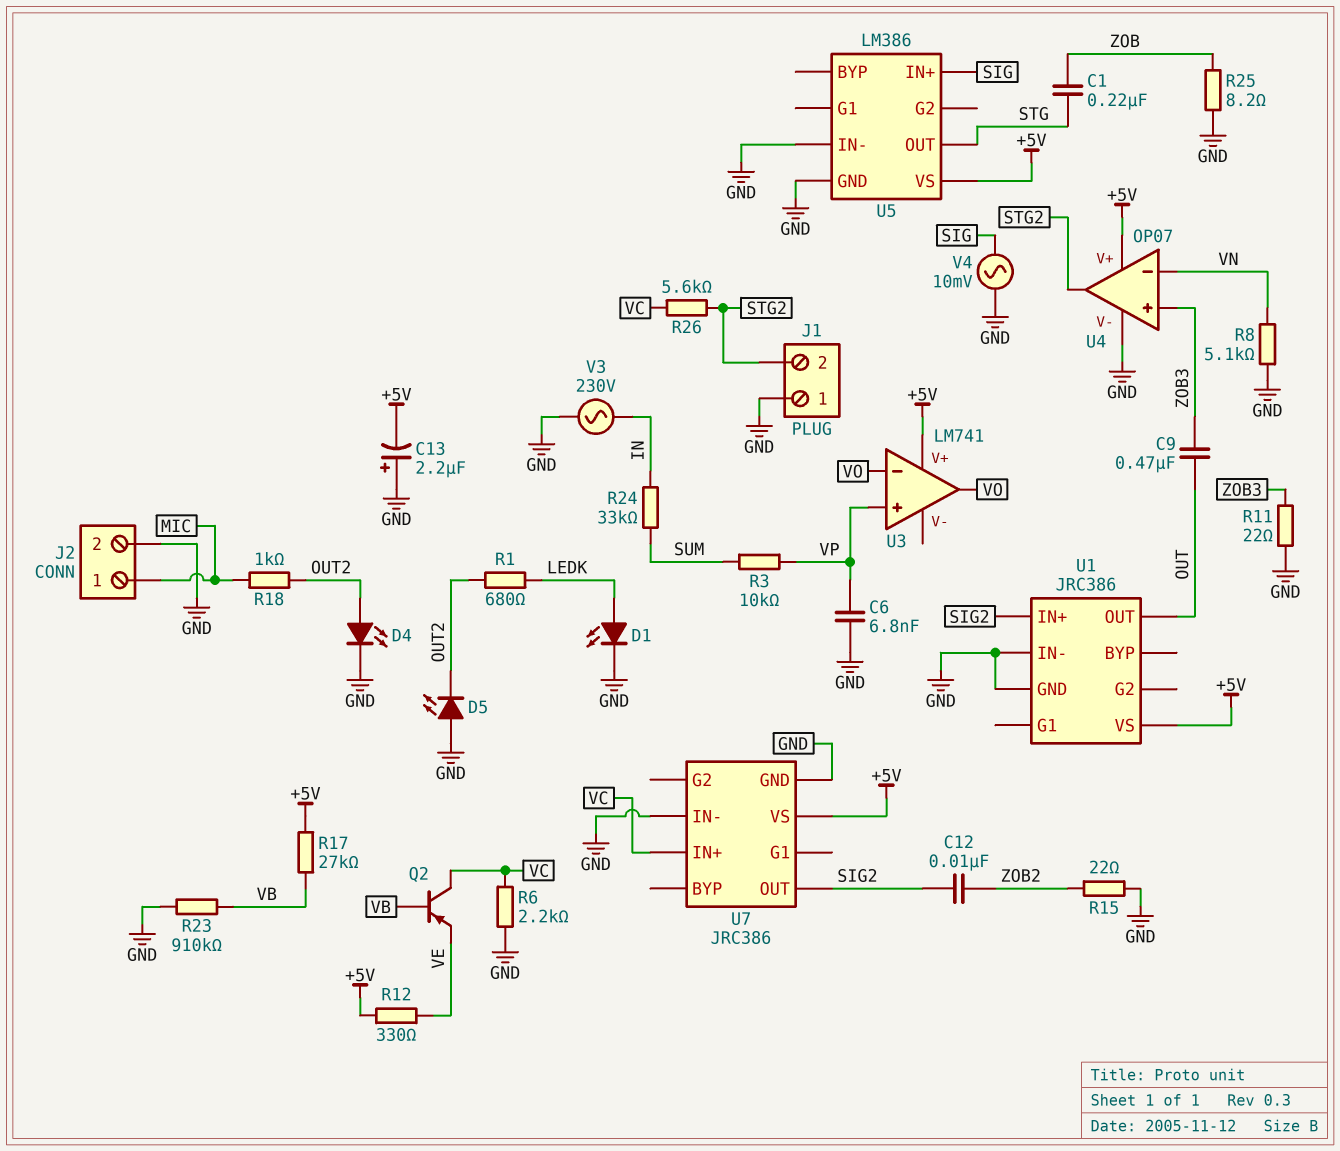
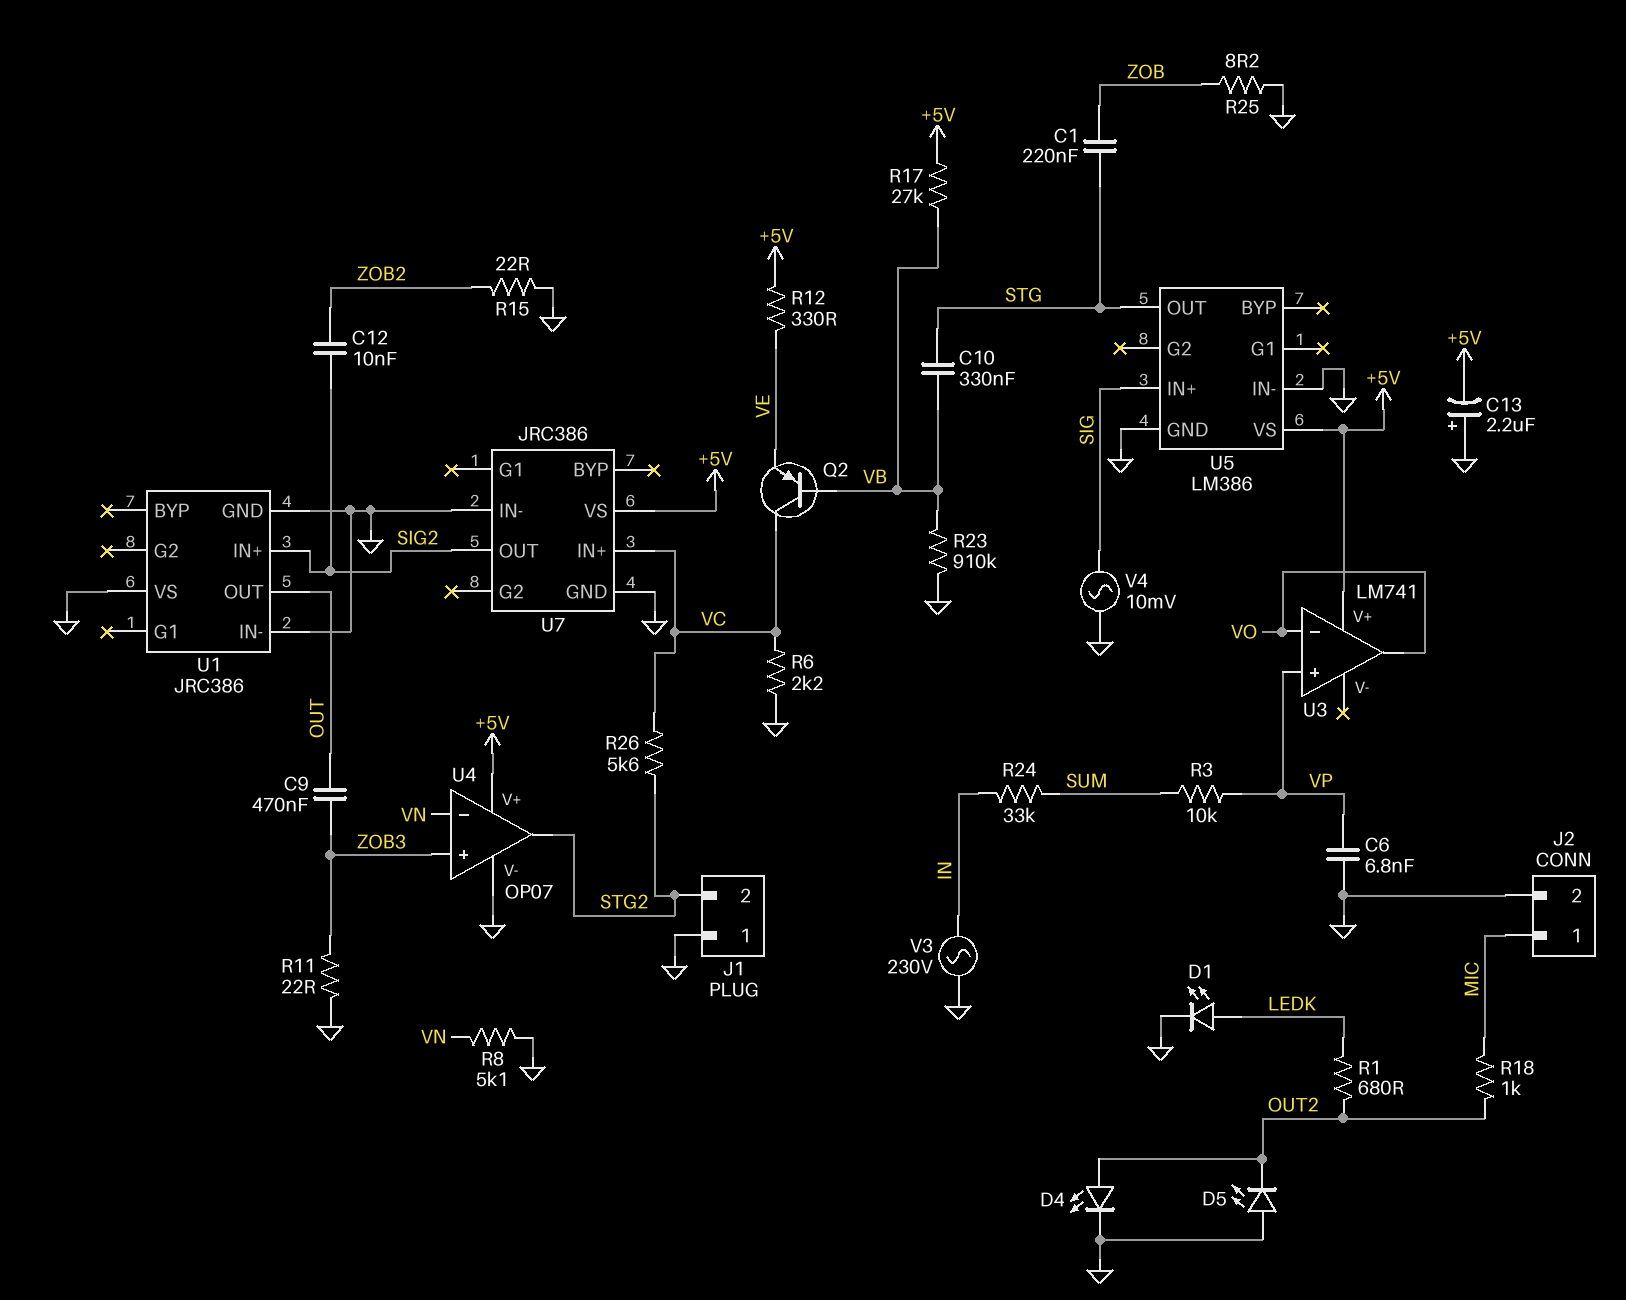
C10: none -> 330nF (STG, VB)
U1 pin VS: +5V -> GND

